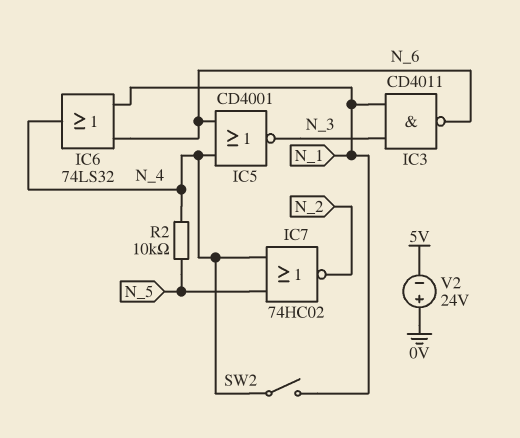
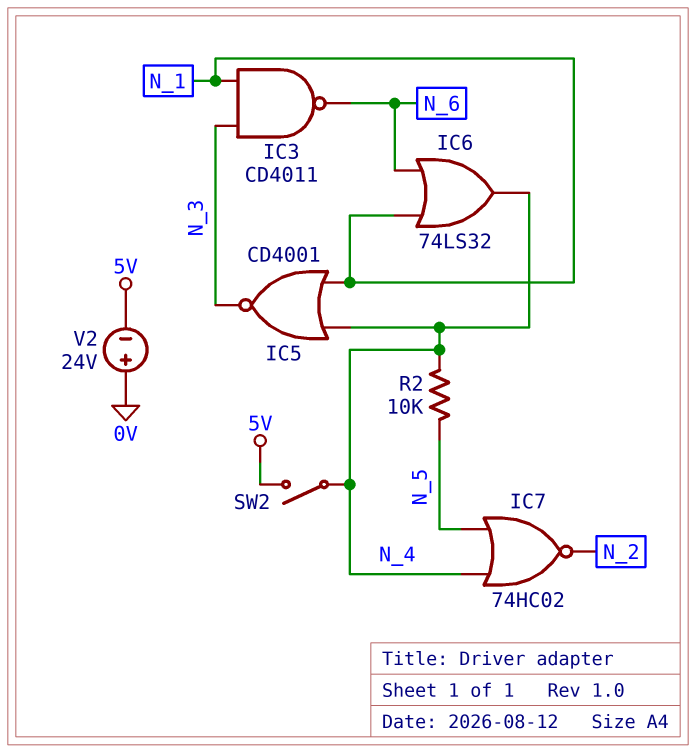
IC5: NOR CD4001 (in N_4, in N_6, out N_3) -> NOR CD4001 (in N_1, in N_4, out N_3)
SW2: switch (N_1, N_4) -> switch (5V, N_4)

